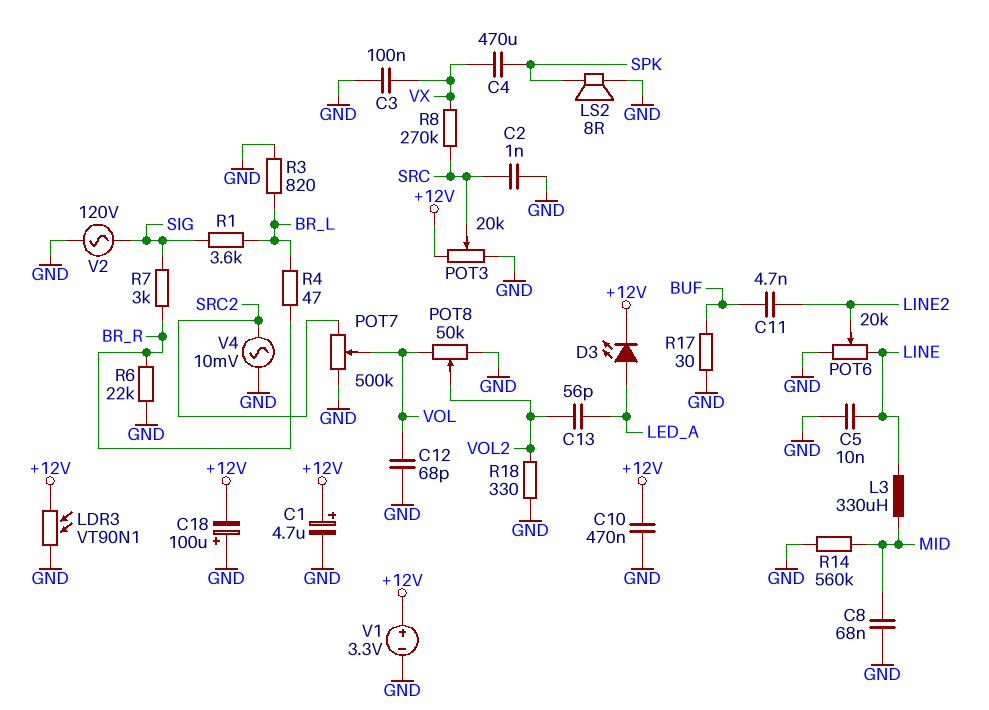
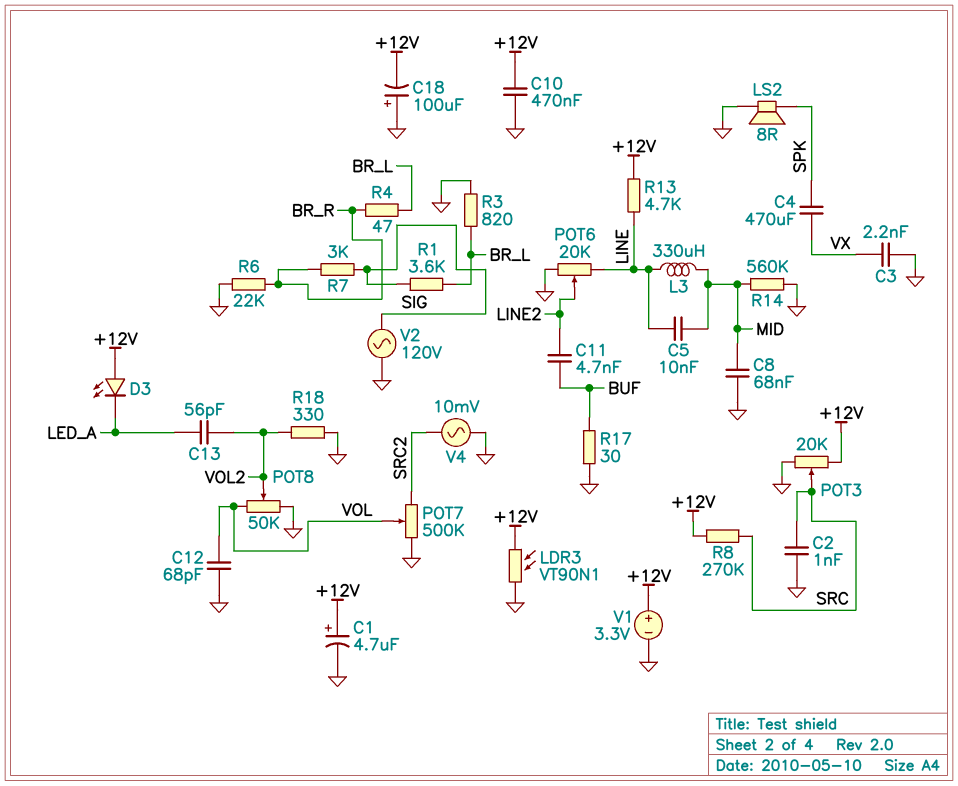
C3: 100nF (GND, VX) -> 2.2nF (GND, VX)
C5: 10nF (GND, LINE) -> 10nF (LINE, MID)
D3: LED (A LED_A, K +12V) -> LED (A +12V, K LED_A)
R8: 270k (SRC, VX) -> 270k (+12V, SRC)
R13: none -> 4.7k (+12V, LINE)

